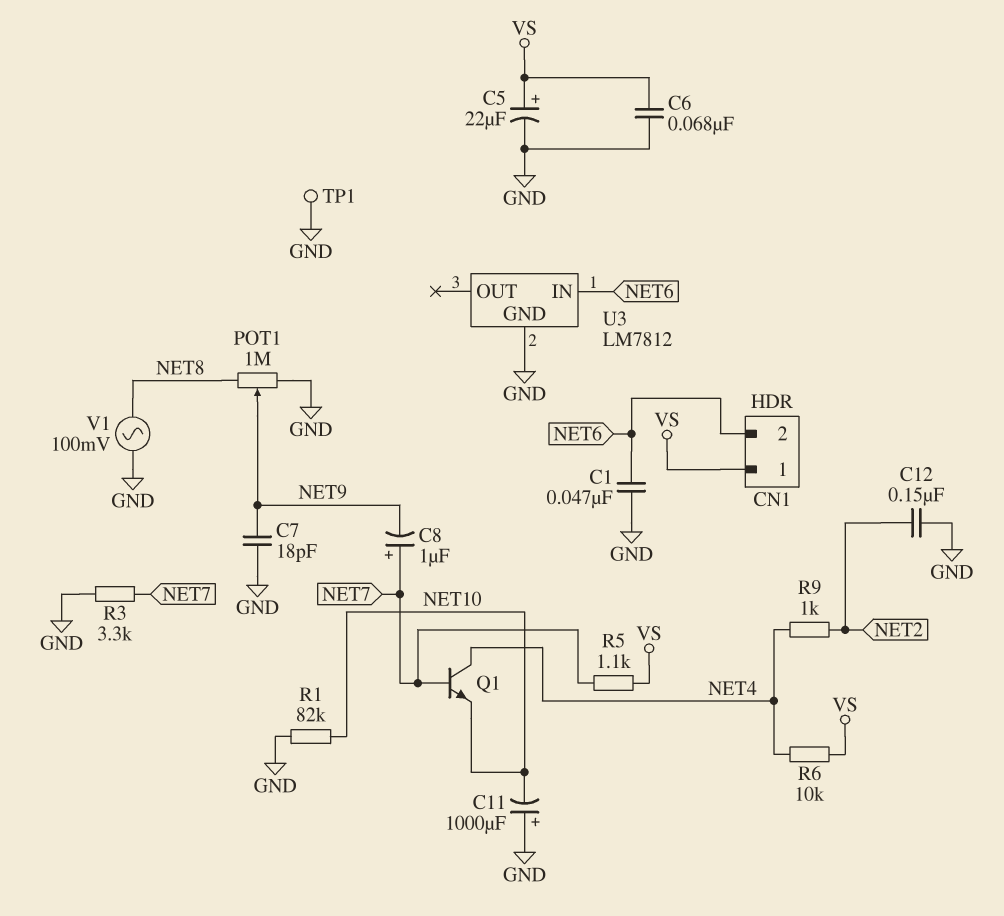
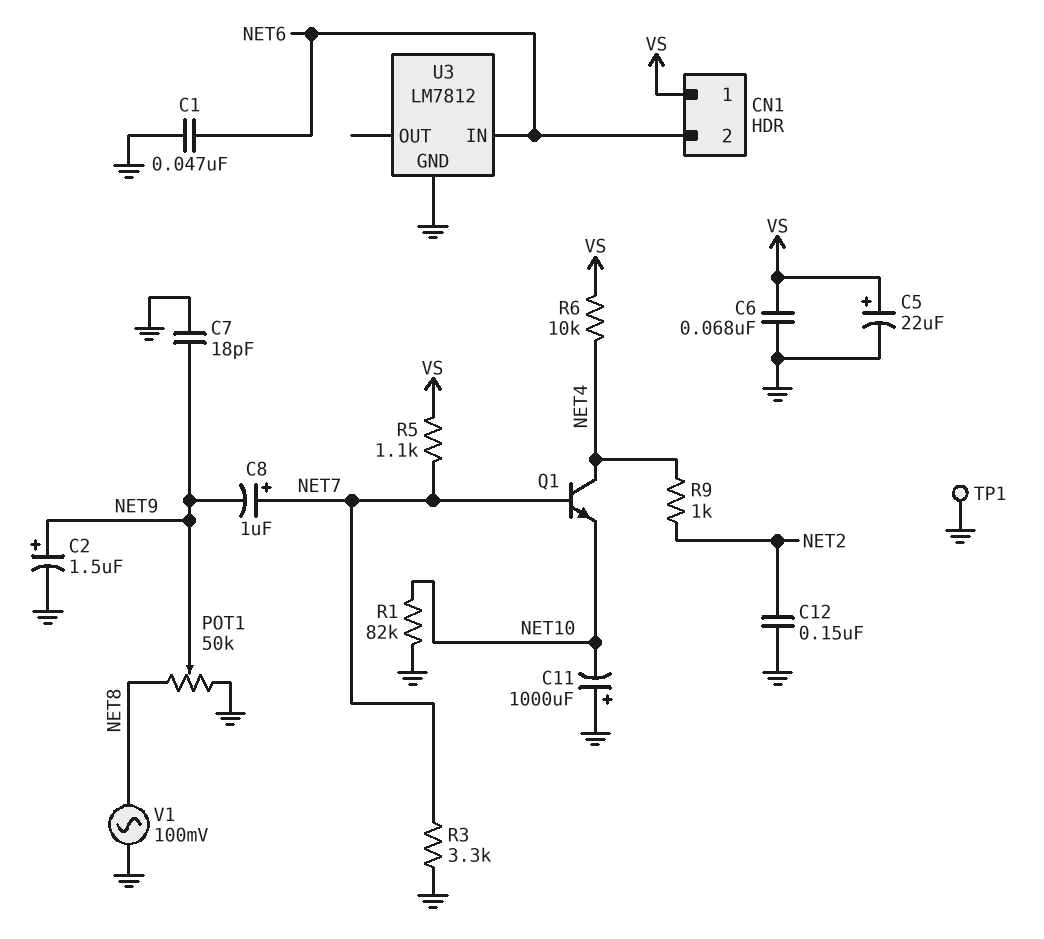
C2: none -> 1.5uF (plus NET9, minus GND)
POT1: 1M (GND, NET8, wiper NET9) -> 50k (GND, NET8, wiper NET9)

